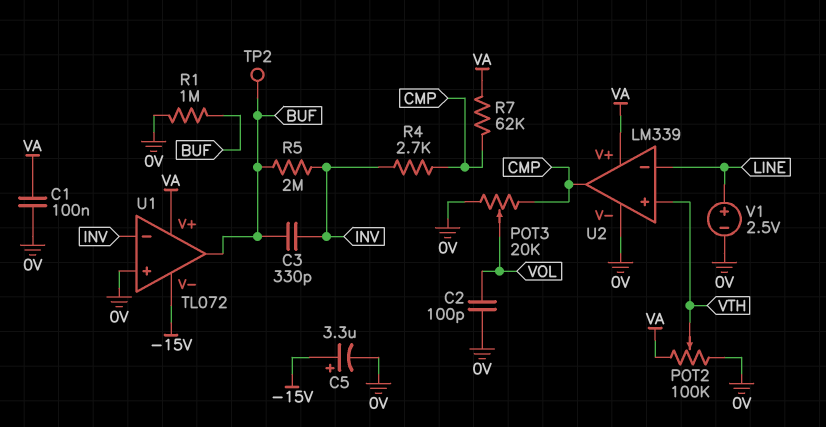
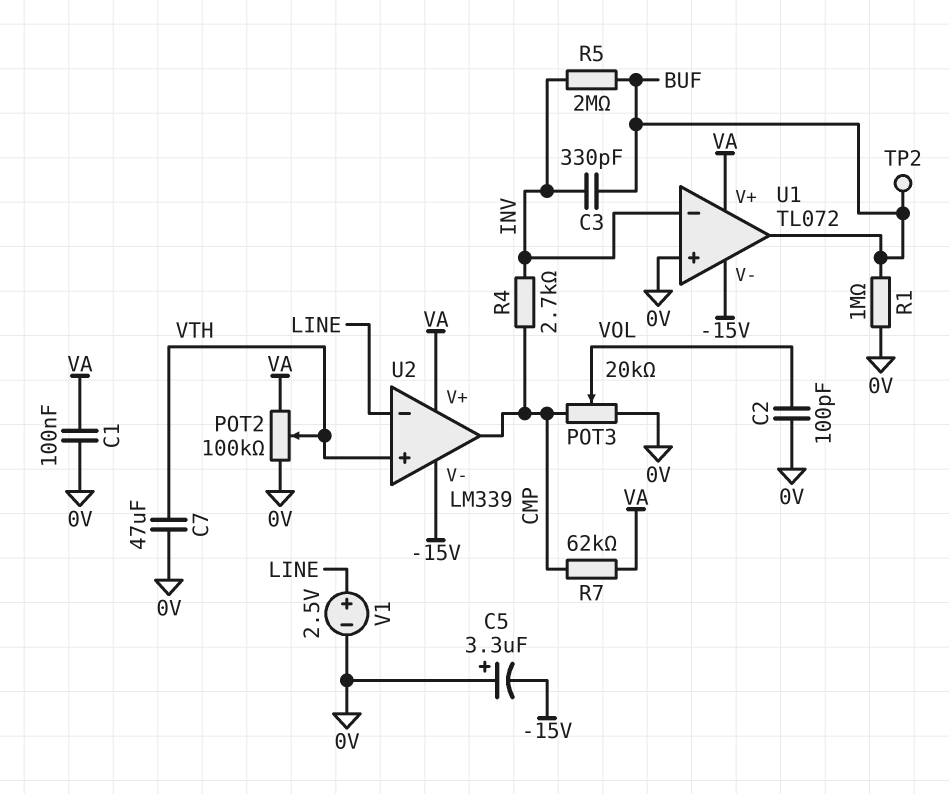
C5: 3.3uF (plus -15V, minus 0V) -> 3.3uF (plus 0V, minus -15V)
C7: none -> 47uF (0V, VTH)
U2 pin V-: 0V -> -15V

